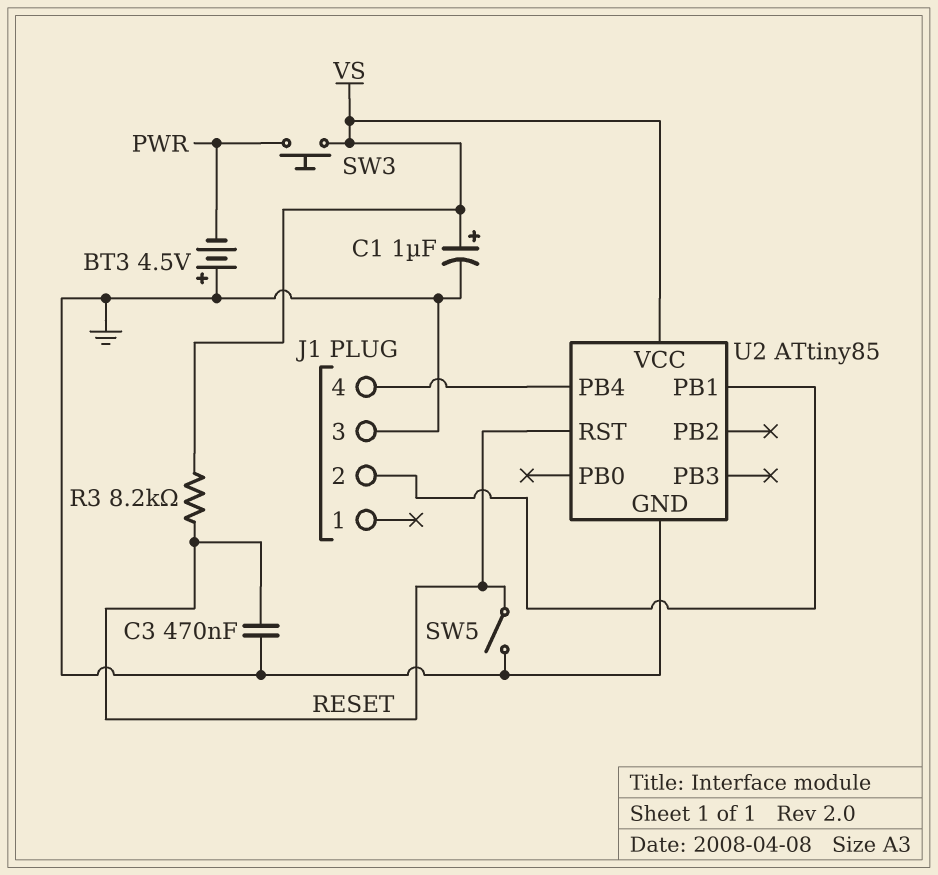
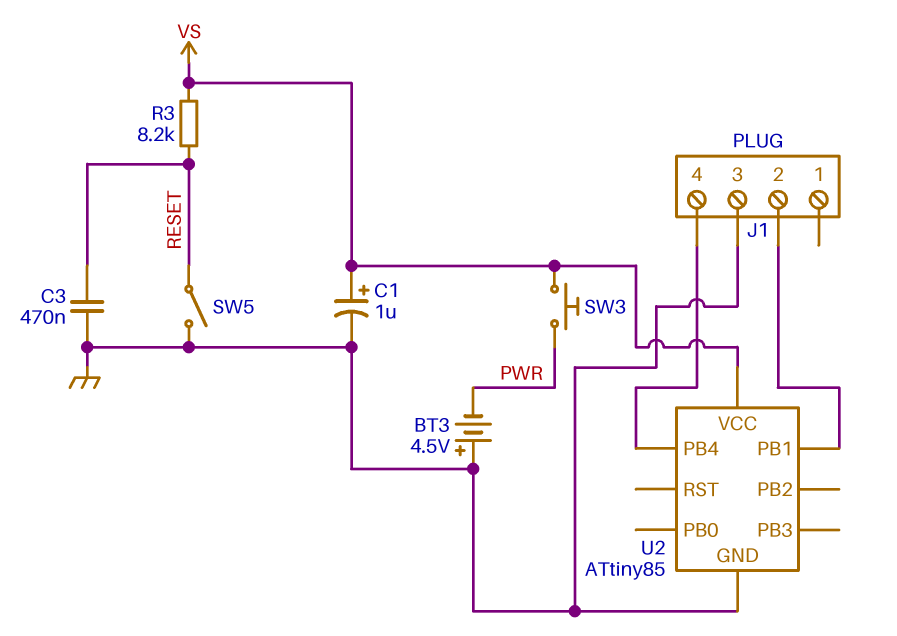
U2 pin RST: RESET -> none

